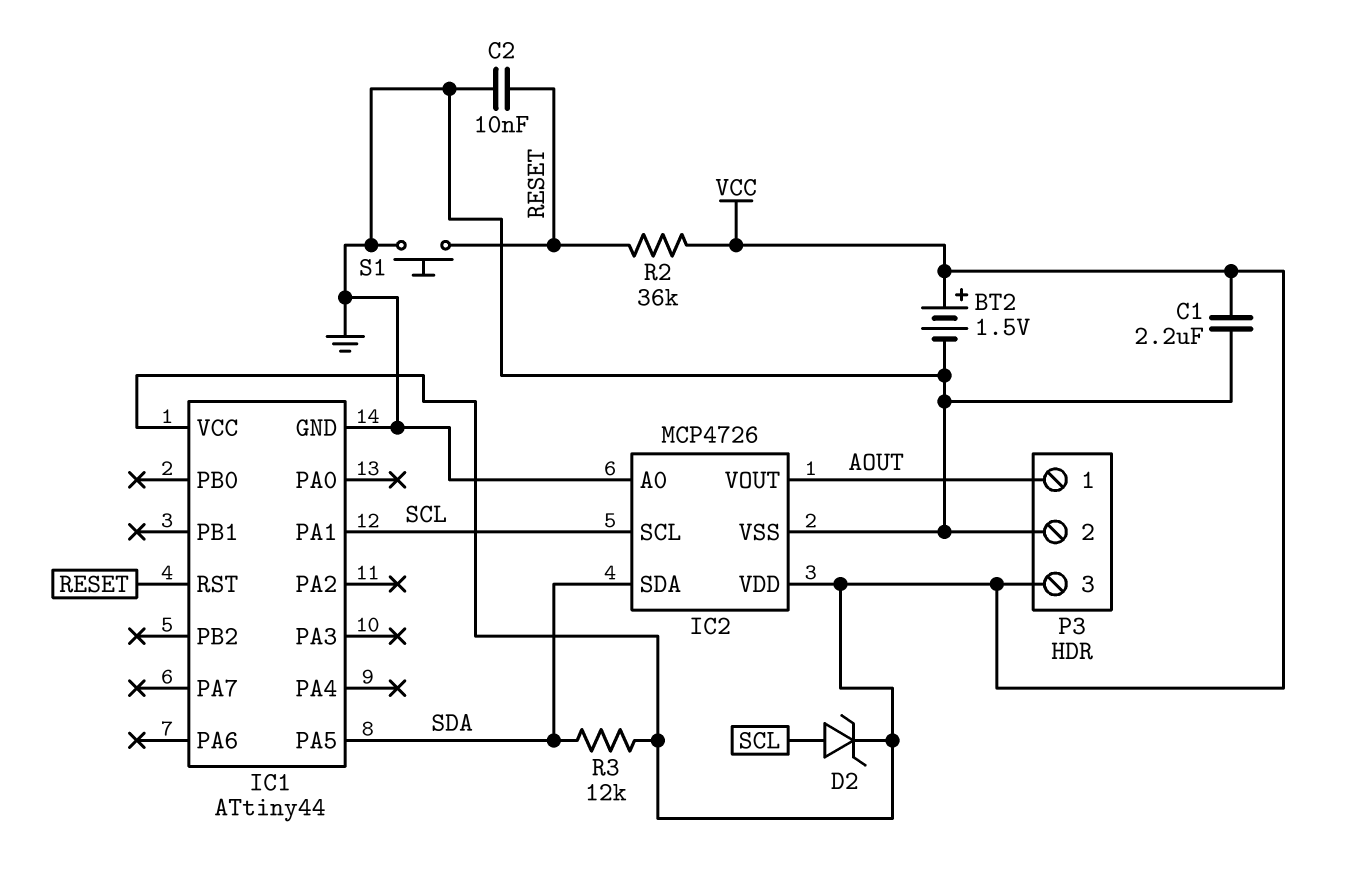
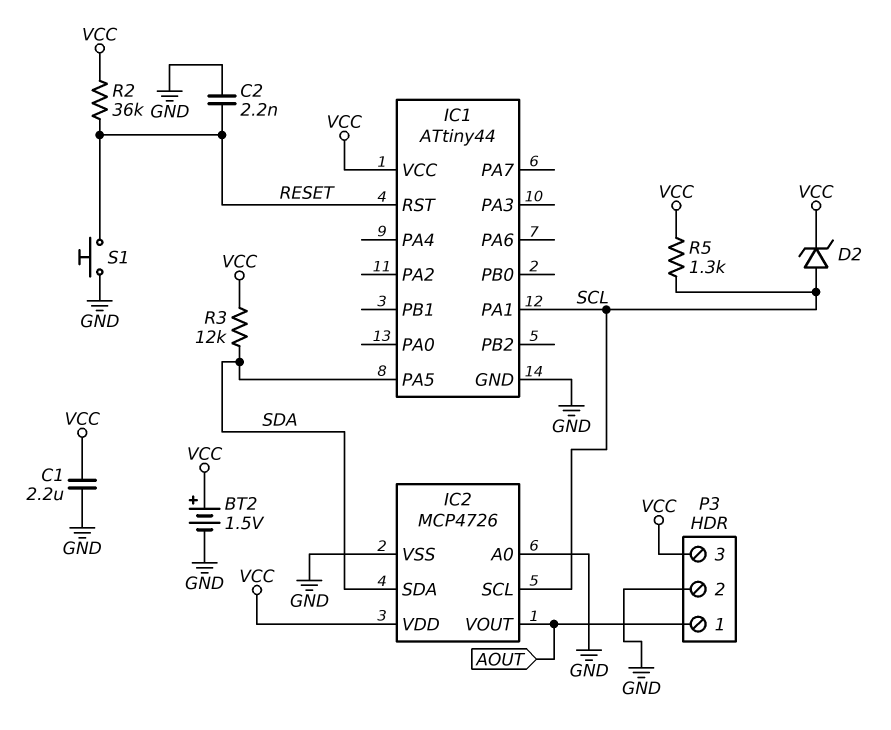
C2: 10nF (GND, RESET) -> 2.2nF (GND, RESET)
R5: none -> 1.3k (SCL, VCC)

